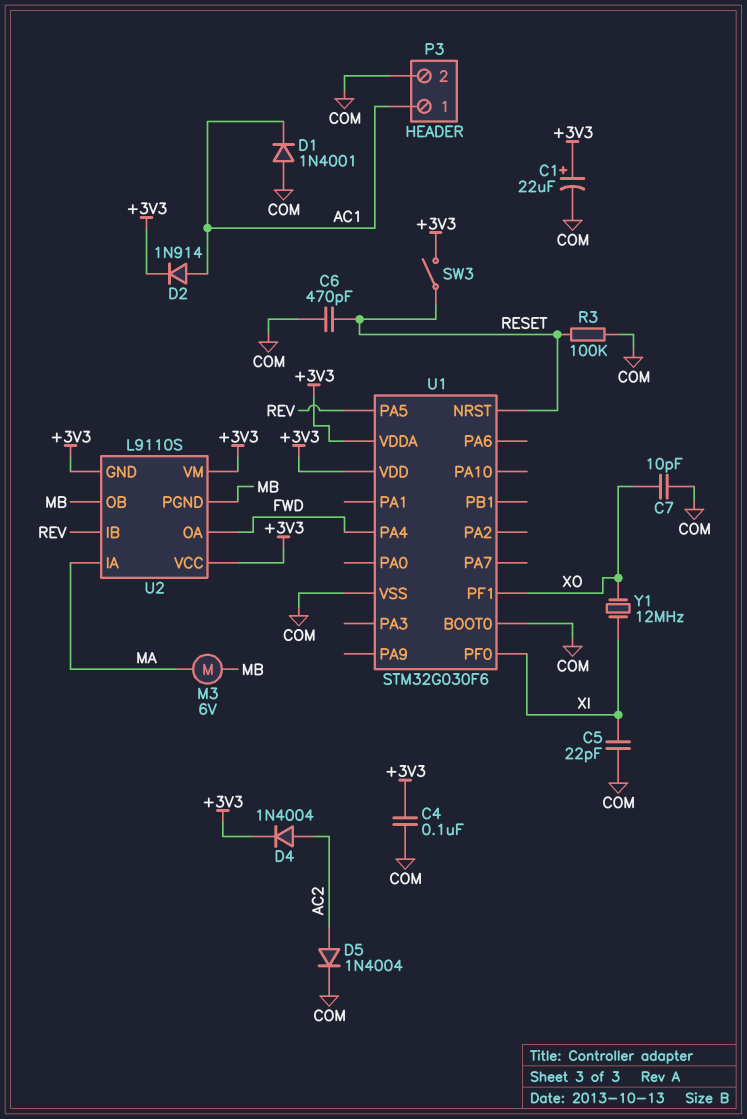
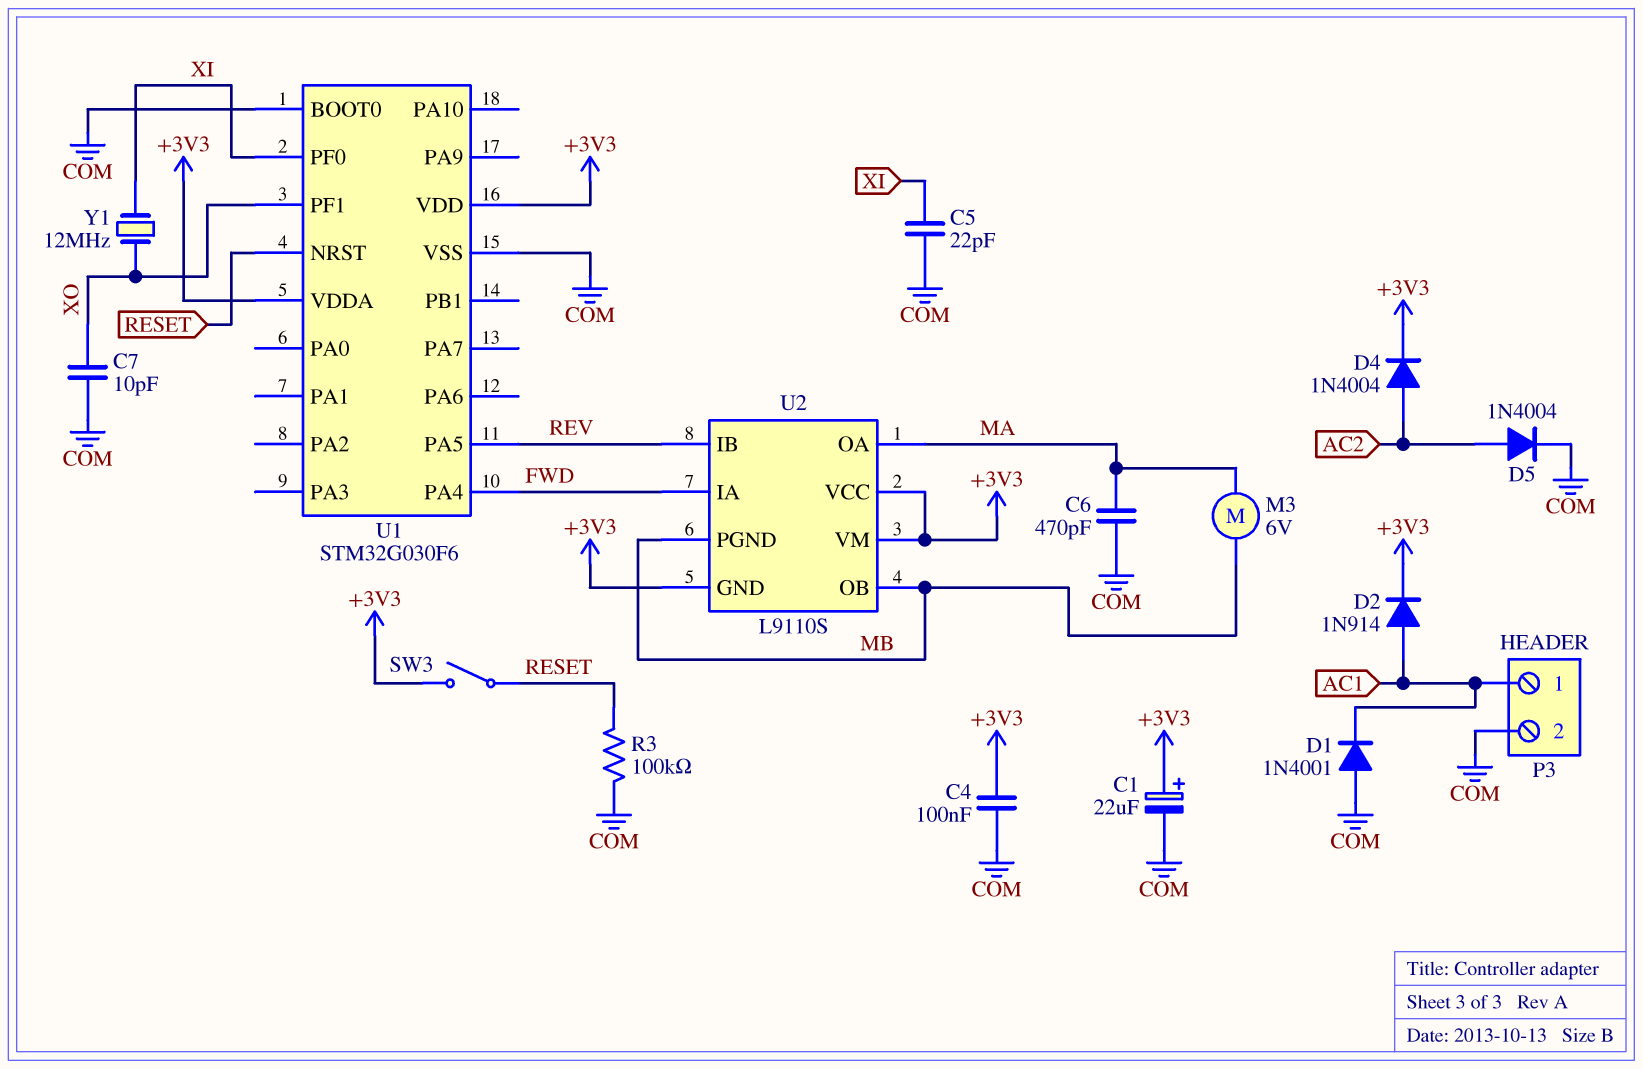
C6: 470pF (COM, RESET) -> 470pF (COM, MA)
U2 pin IA: MA -> FWD
U2 pin OA: FWD -> MA

